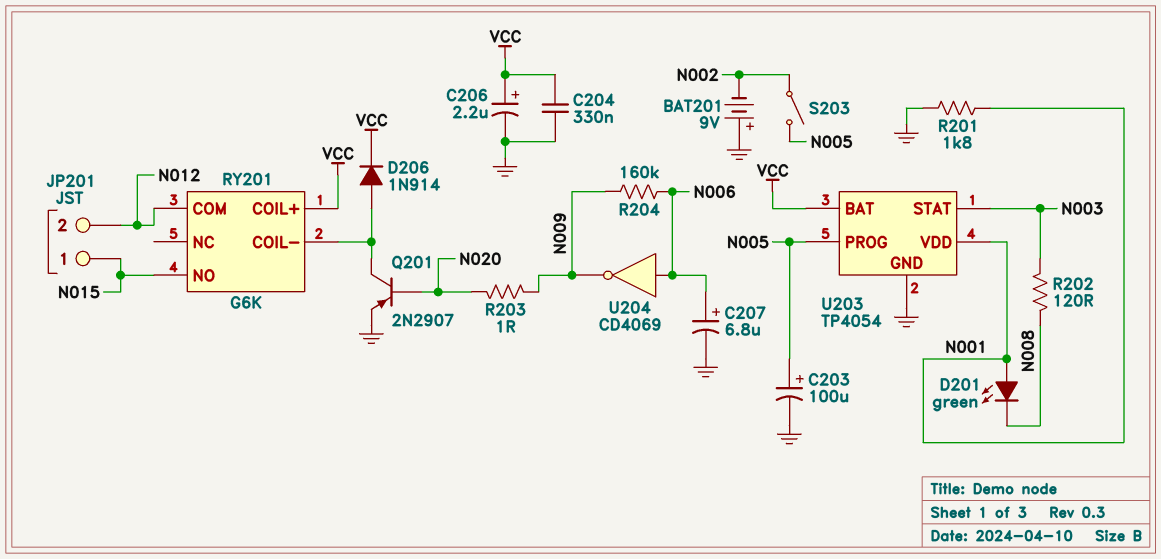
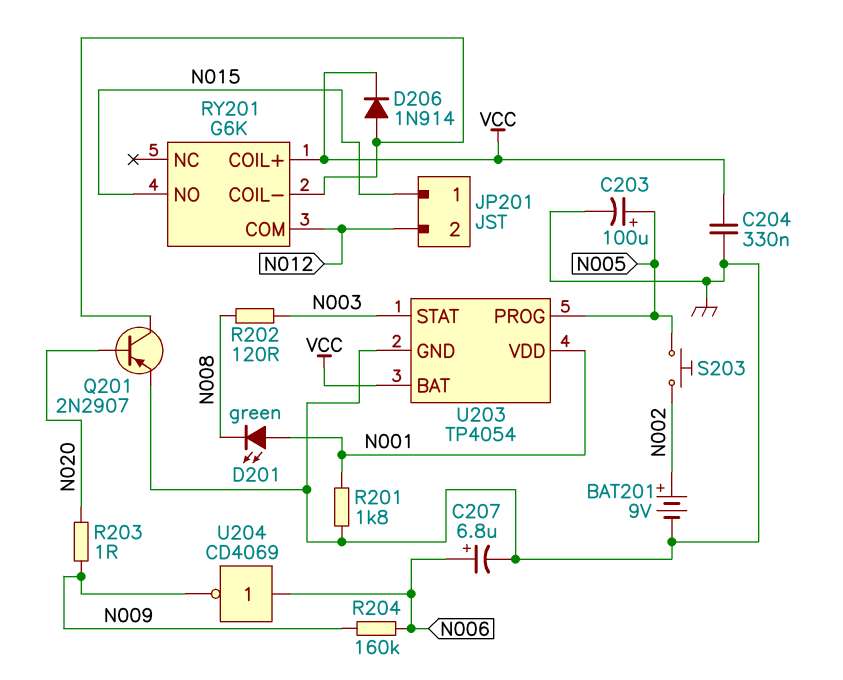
BAT201: 9V (plus GND, minus N002) -> 9V (plus N002, minus GND)
C206: 2.2uF (plus VCC, minus GND) -> none
S203: switch (N002, N005) -> button (N002, N005)

